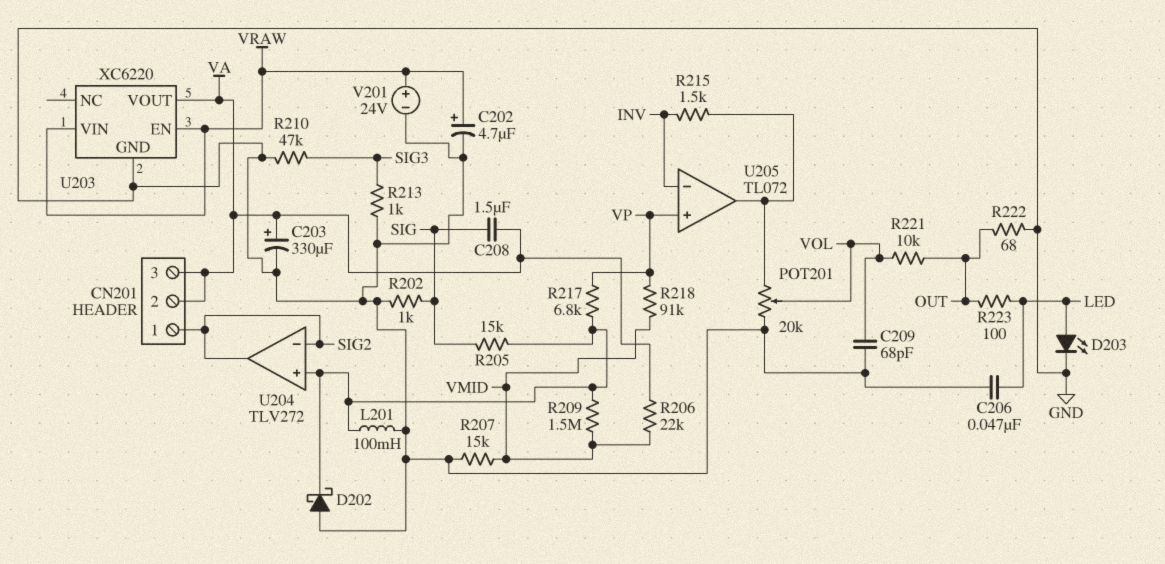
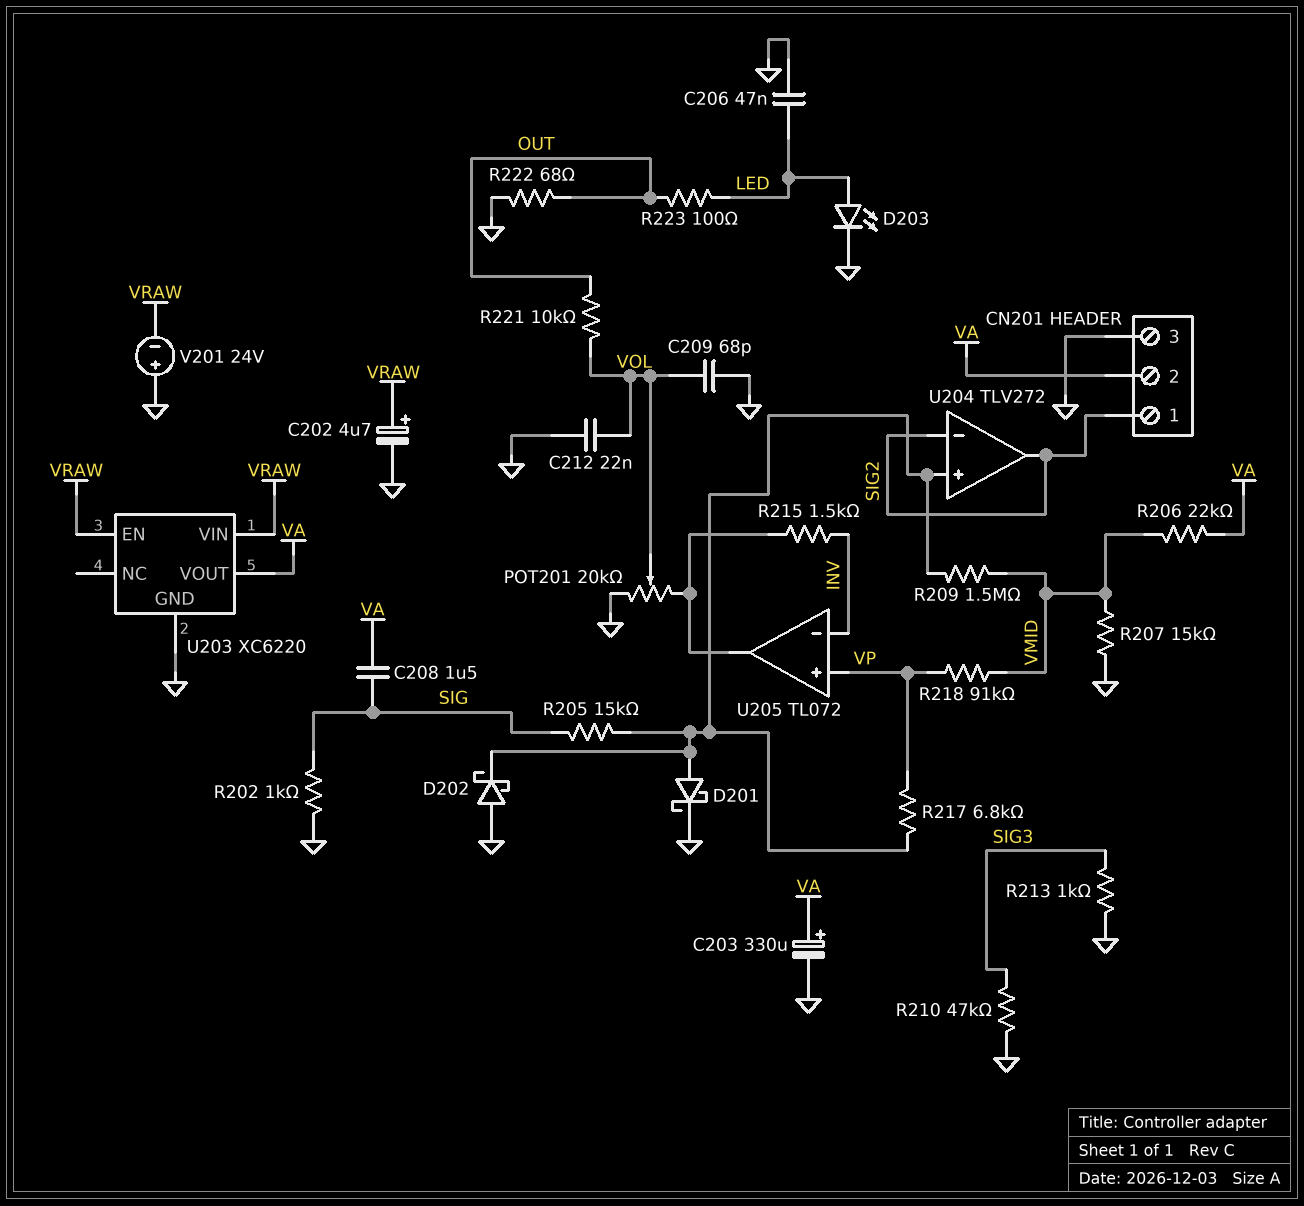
C212: none -> 22nF (GND, VOL)
CN201 pin 3: VA -> GND
D201: none -> schottky (A U204/in+, K GND)
L201: 100mH (GND, U204/in+) -> none
V201: 24V (plus VRAW, minus GND) -> 24V (plus GND, minus VRAW)

